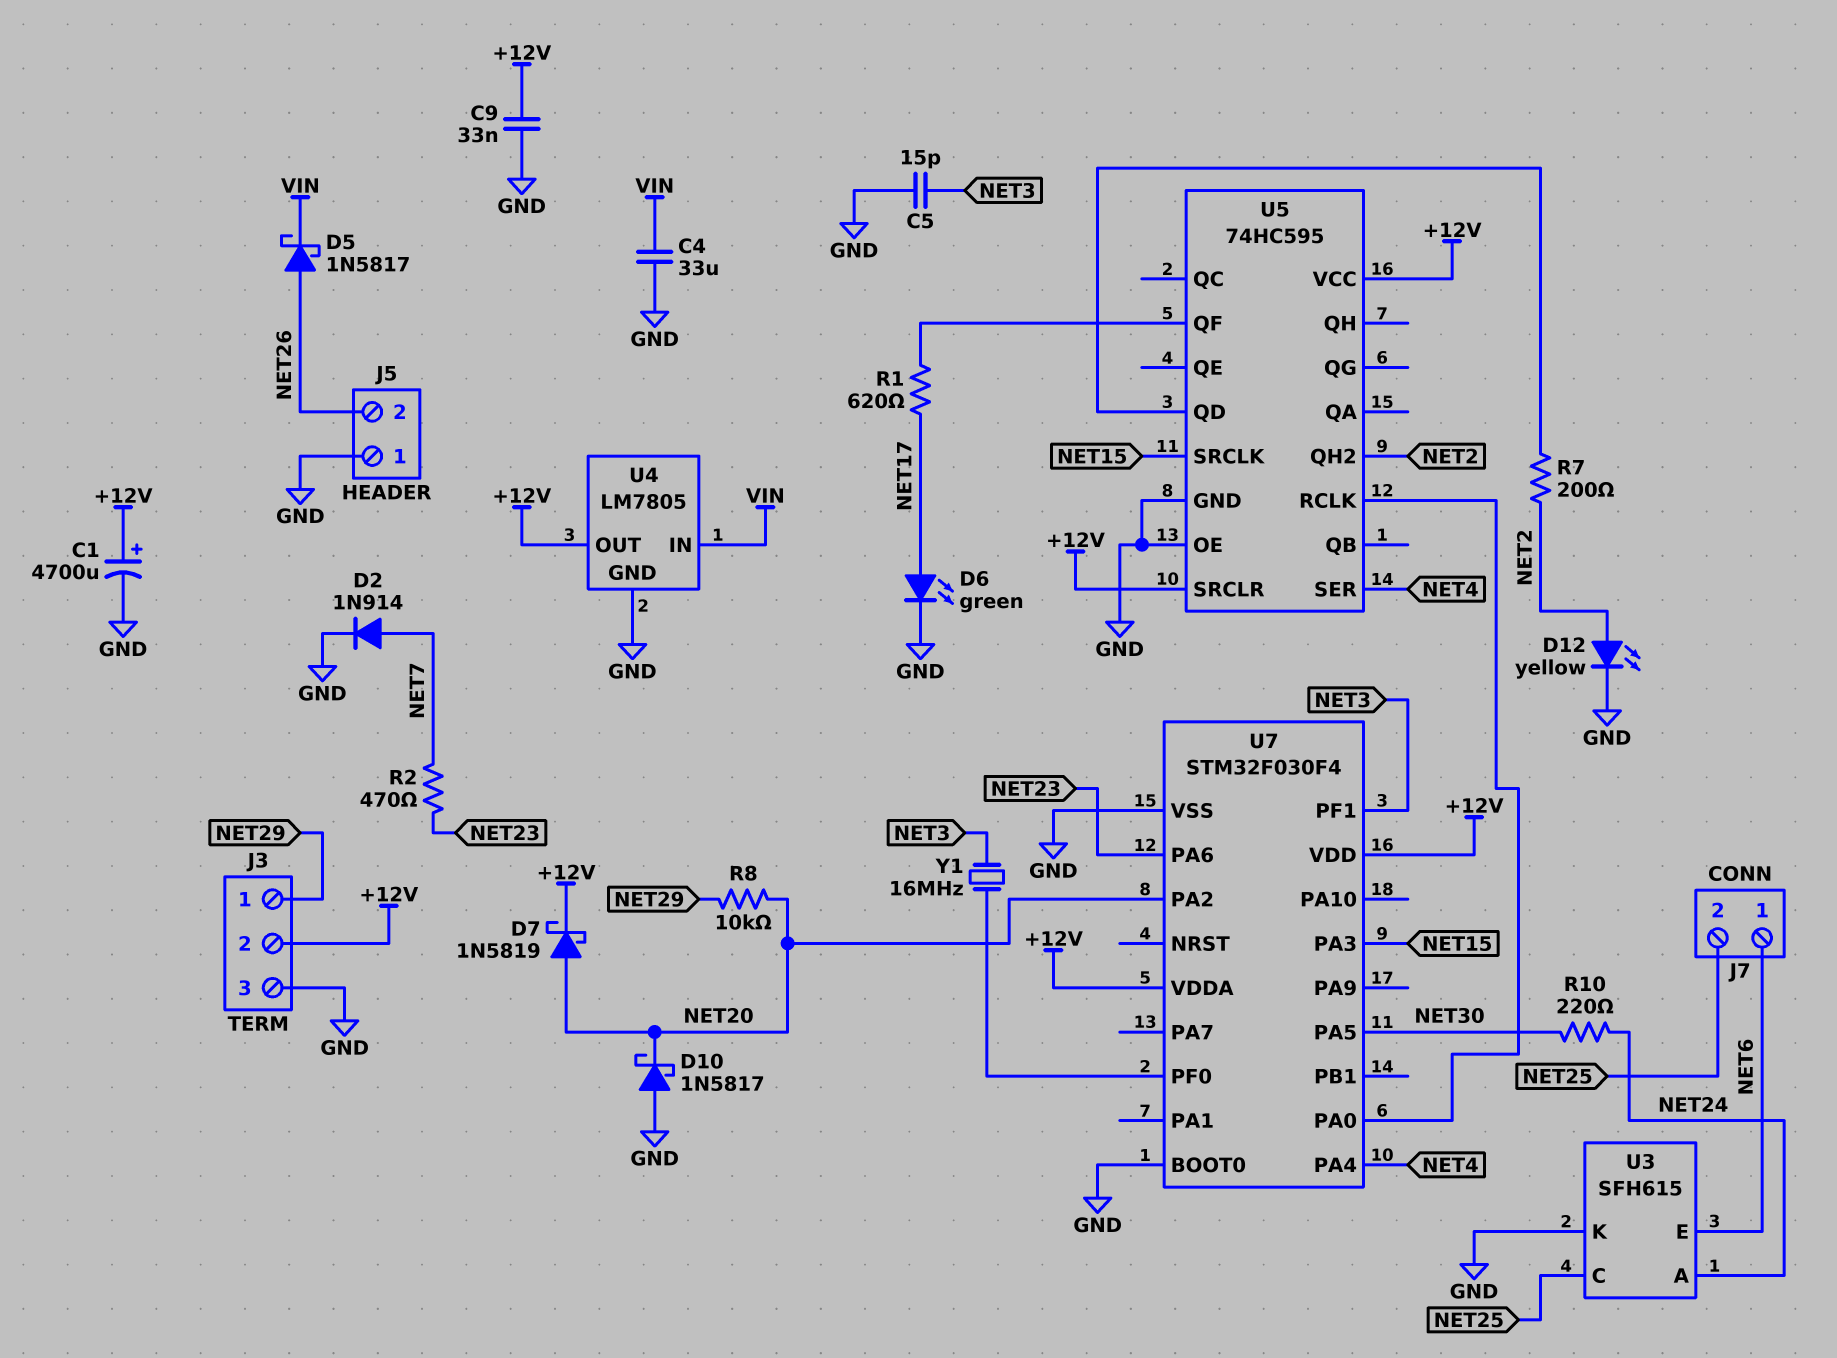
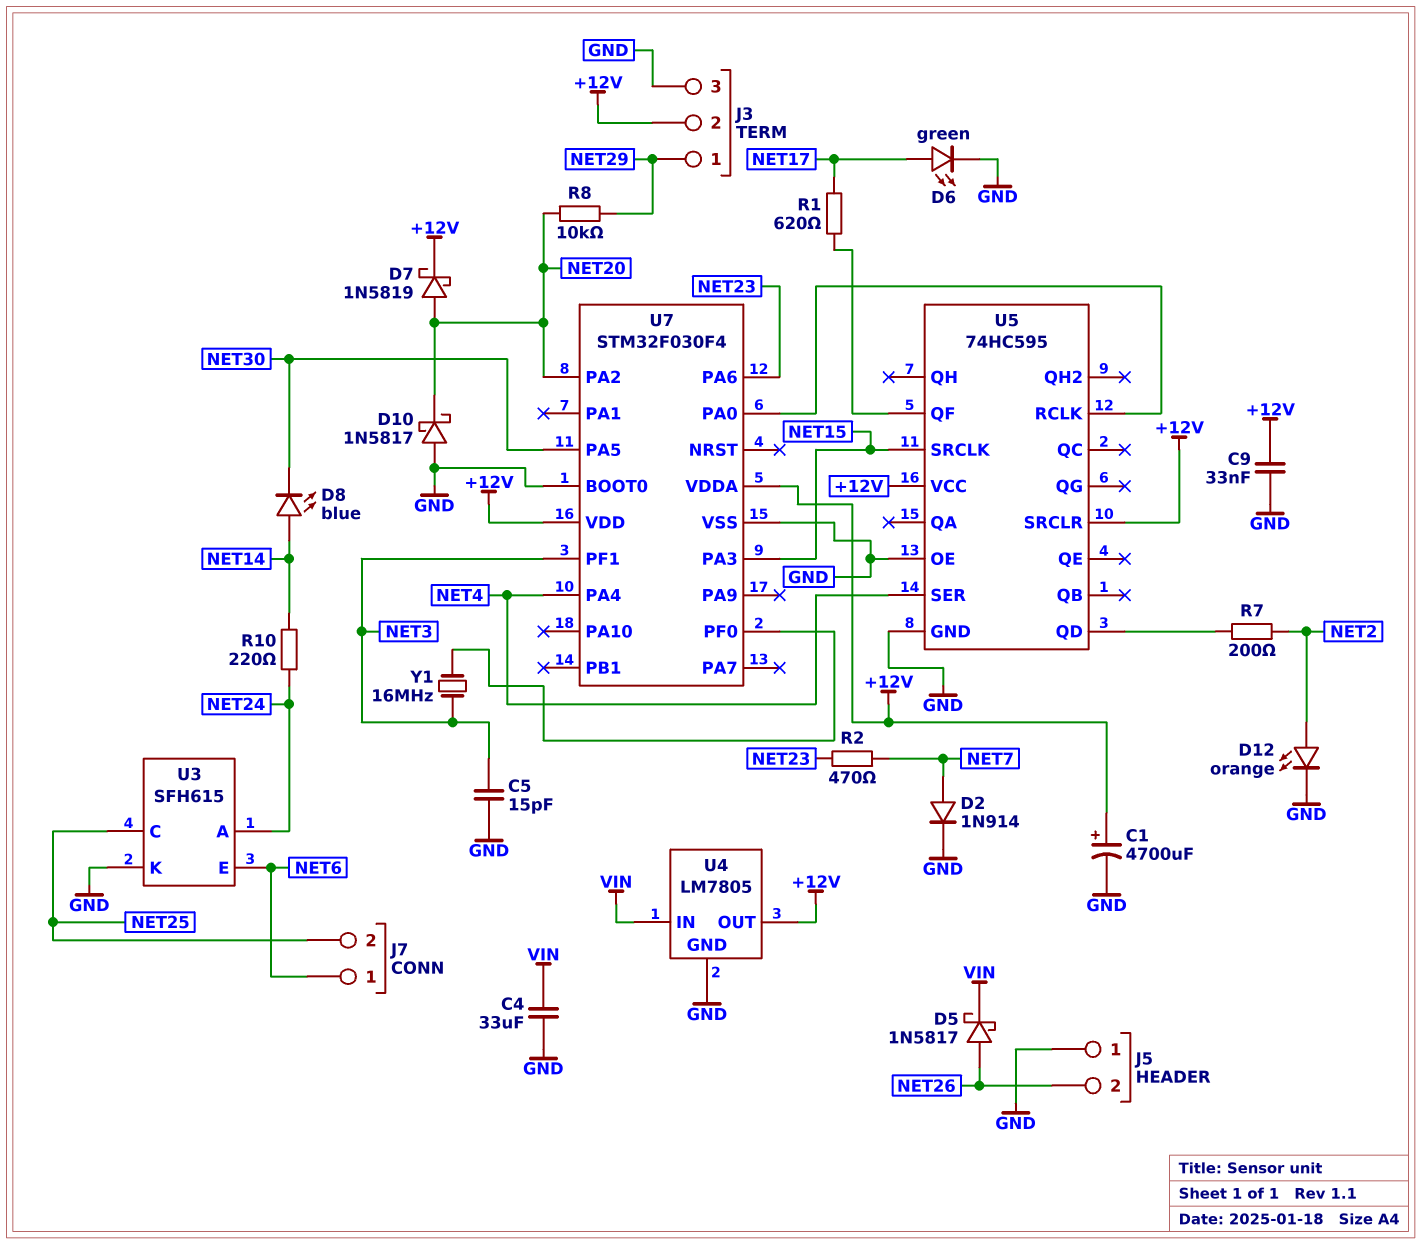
D8: none -> LED blue (A NET14, K NET30)
D12: LED yellow (A NET2, K GND) -> LED orange (A NET2, K GND)
R10: 220 (NET24, NET30) -> 220 (NET14, NET24)
U5 pin QH2: NET2 -> none

